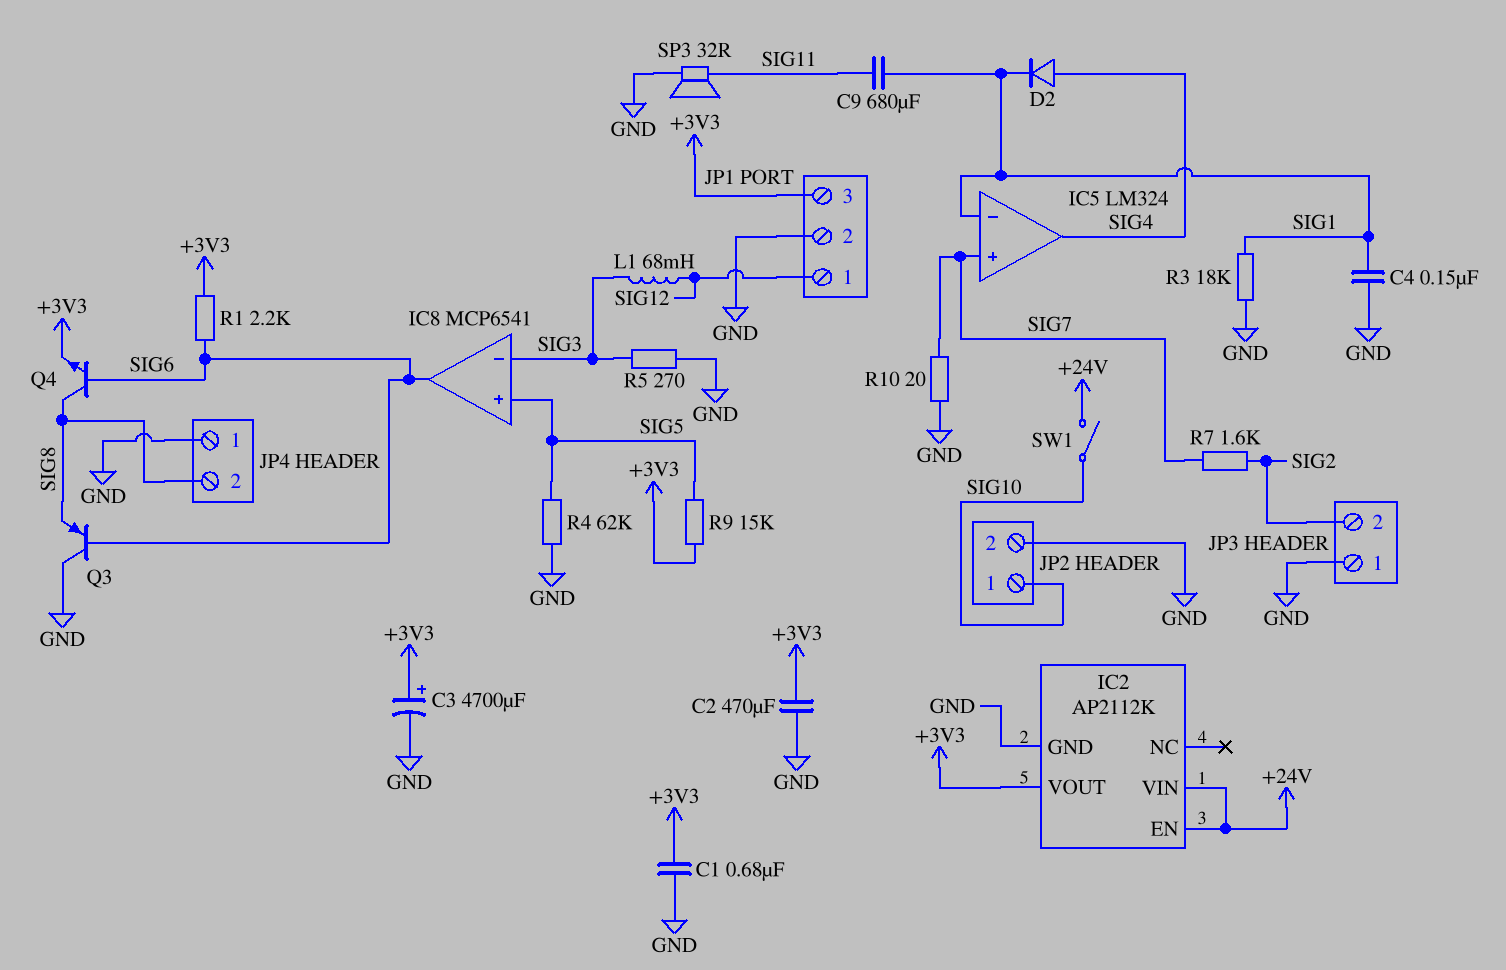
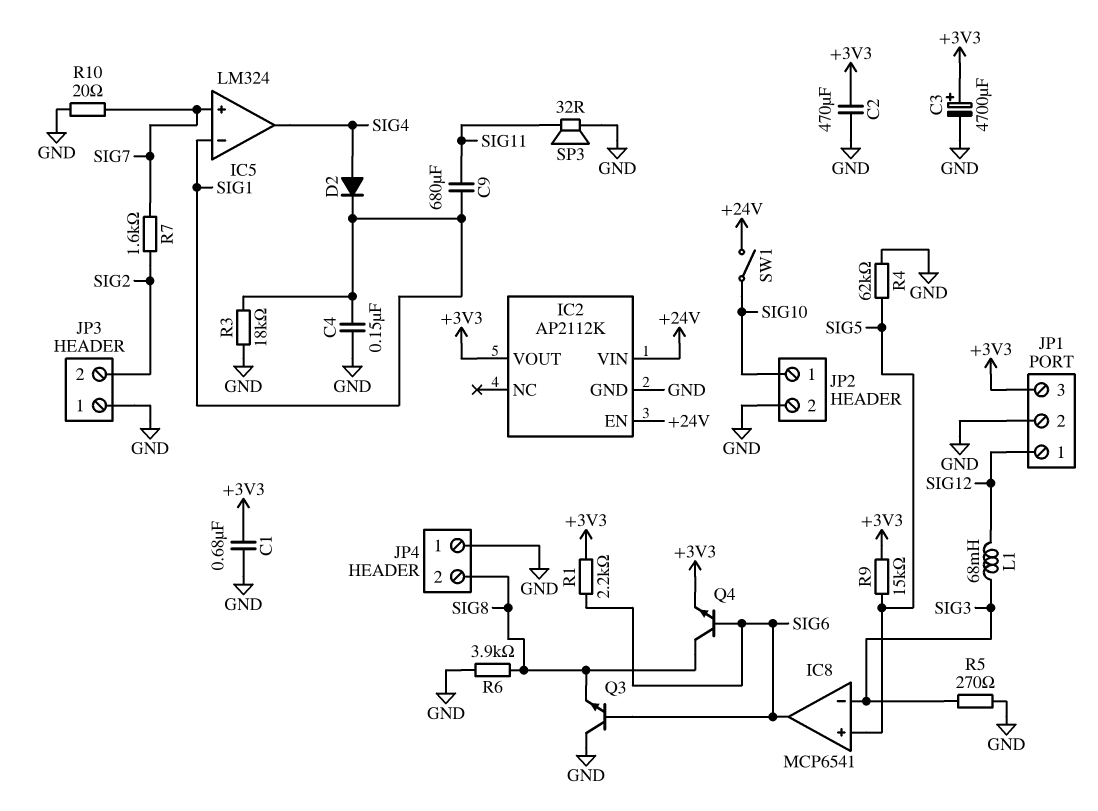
Q3: PNP (B SIG6, C GND, E SIG8) -> NPN (B SIG6, C GND, E SIG8)
R6: none -> 3.9k (GND, SIG8)

